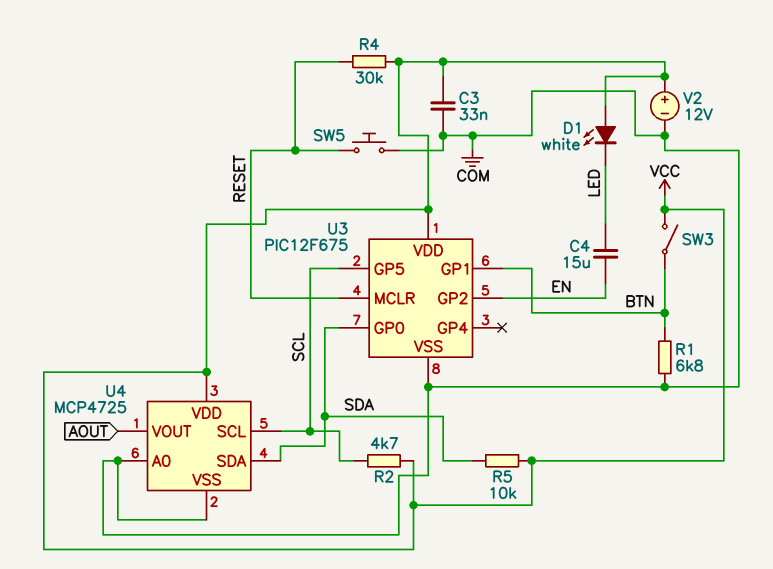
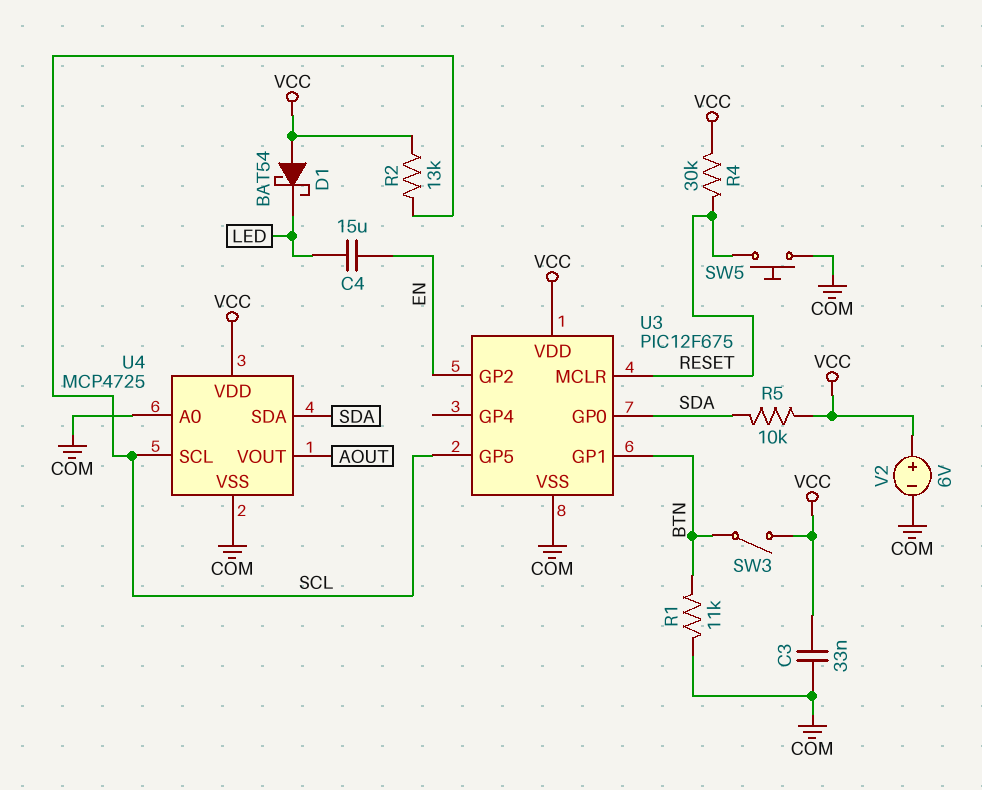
D1: LED white (A VCC, K LED) -> schottky BAT54 (A VCC, K LED)
R1: 6.8k (BTN, COM) -> 11k (BTN, COM)
R2: 4.7k (SCL, VCC) -> 13k (SCL, VCC)
V2: 12V (plus VCC, minus COM) -> 6V (plus VCC, minus COM)

